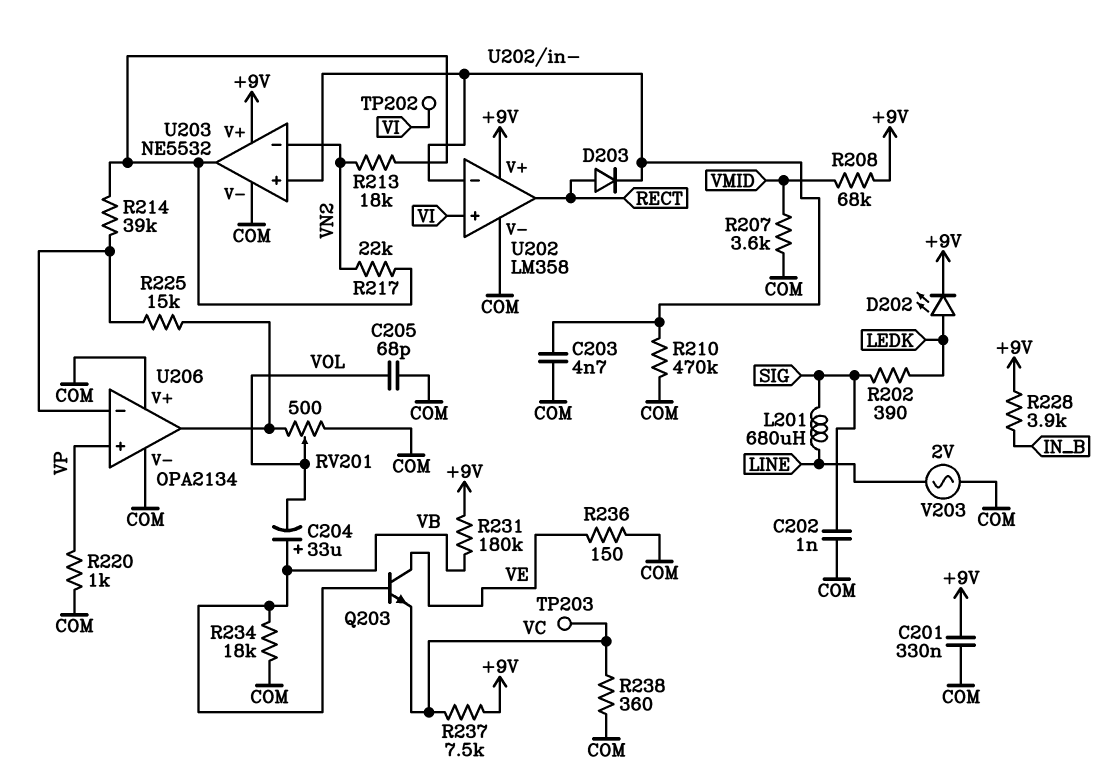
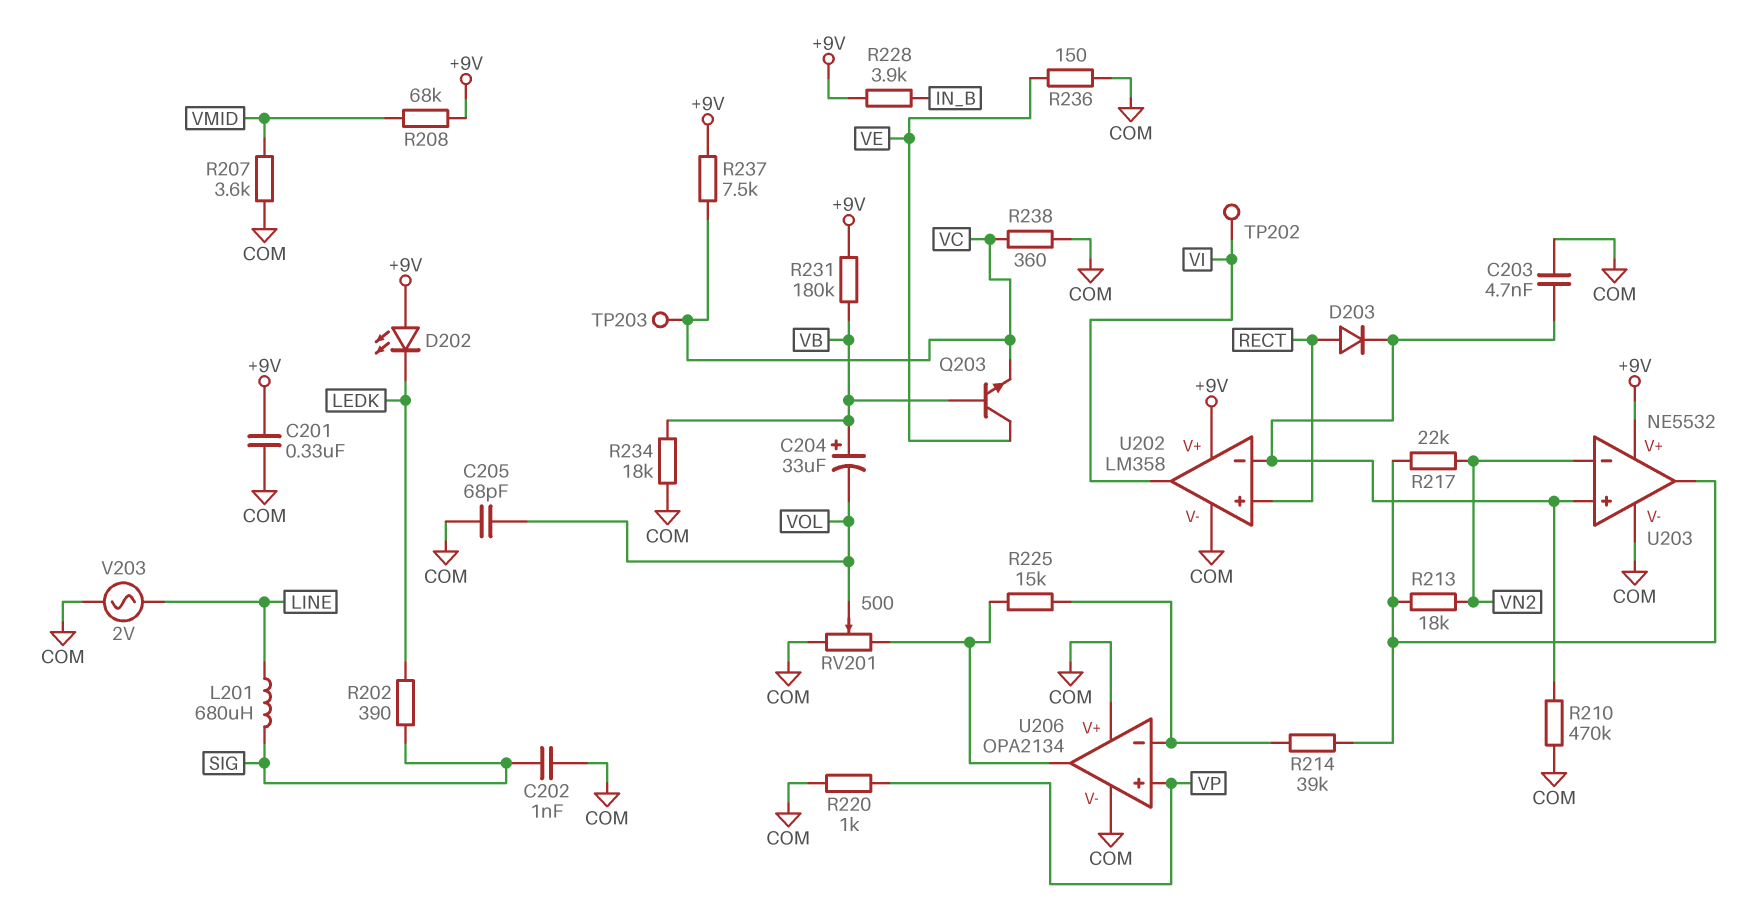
D202: LED (A LEDK, K +9V) -> LED (A +9V, K LEDK)
U202 pin in+: VI -> RECT
U202 pin out: RECT -> VI

